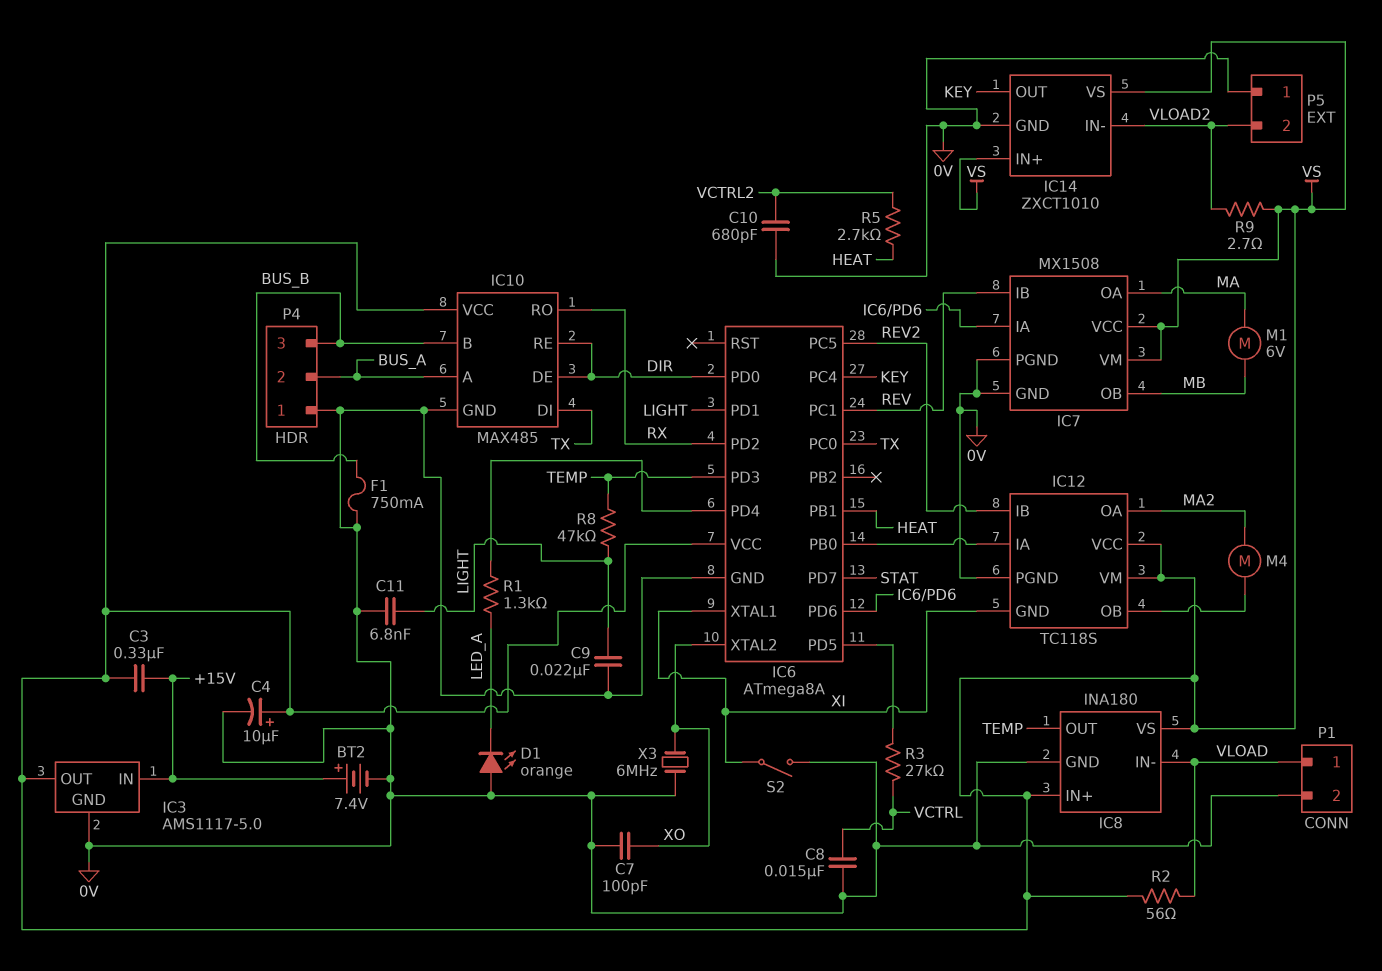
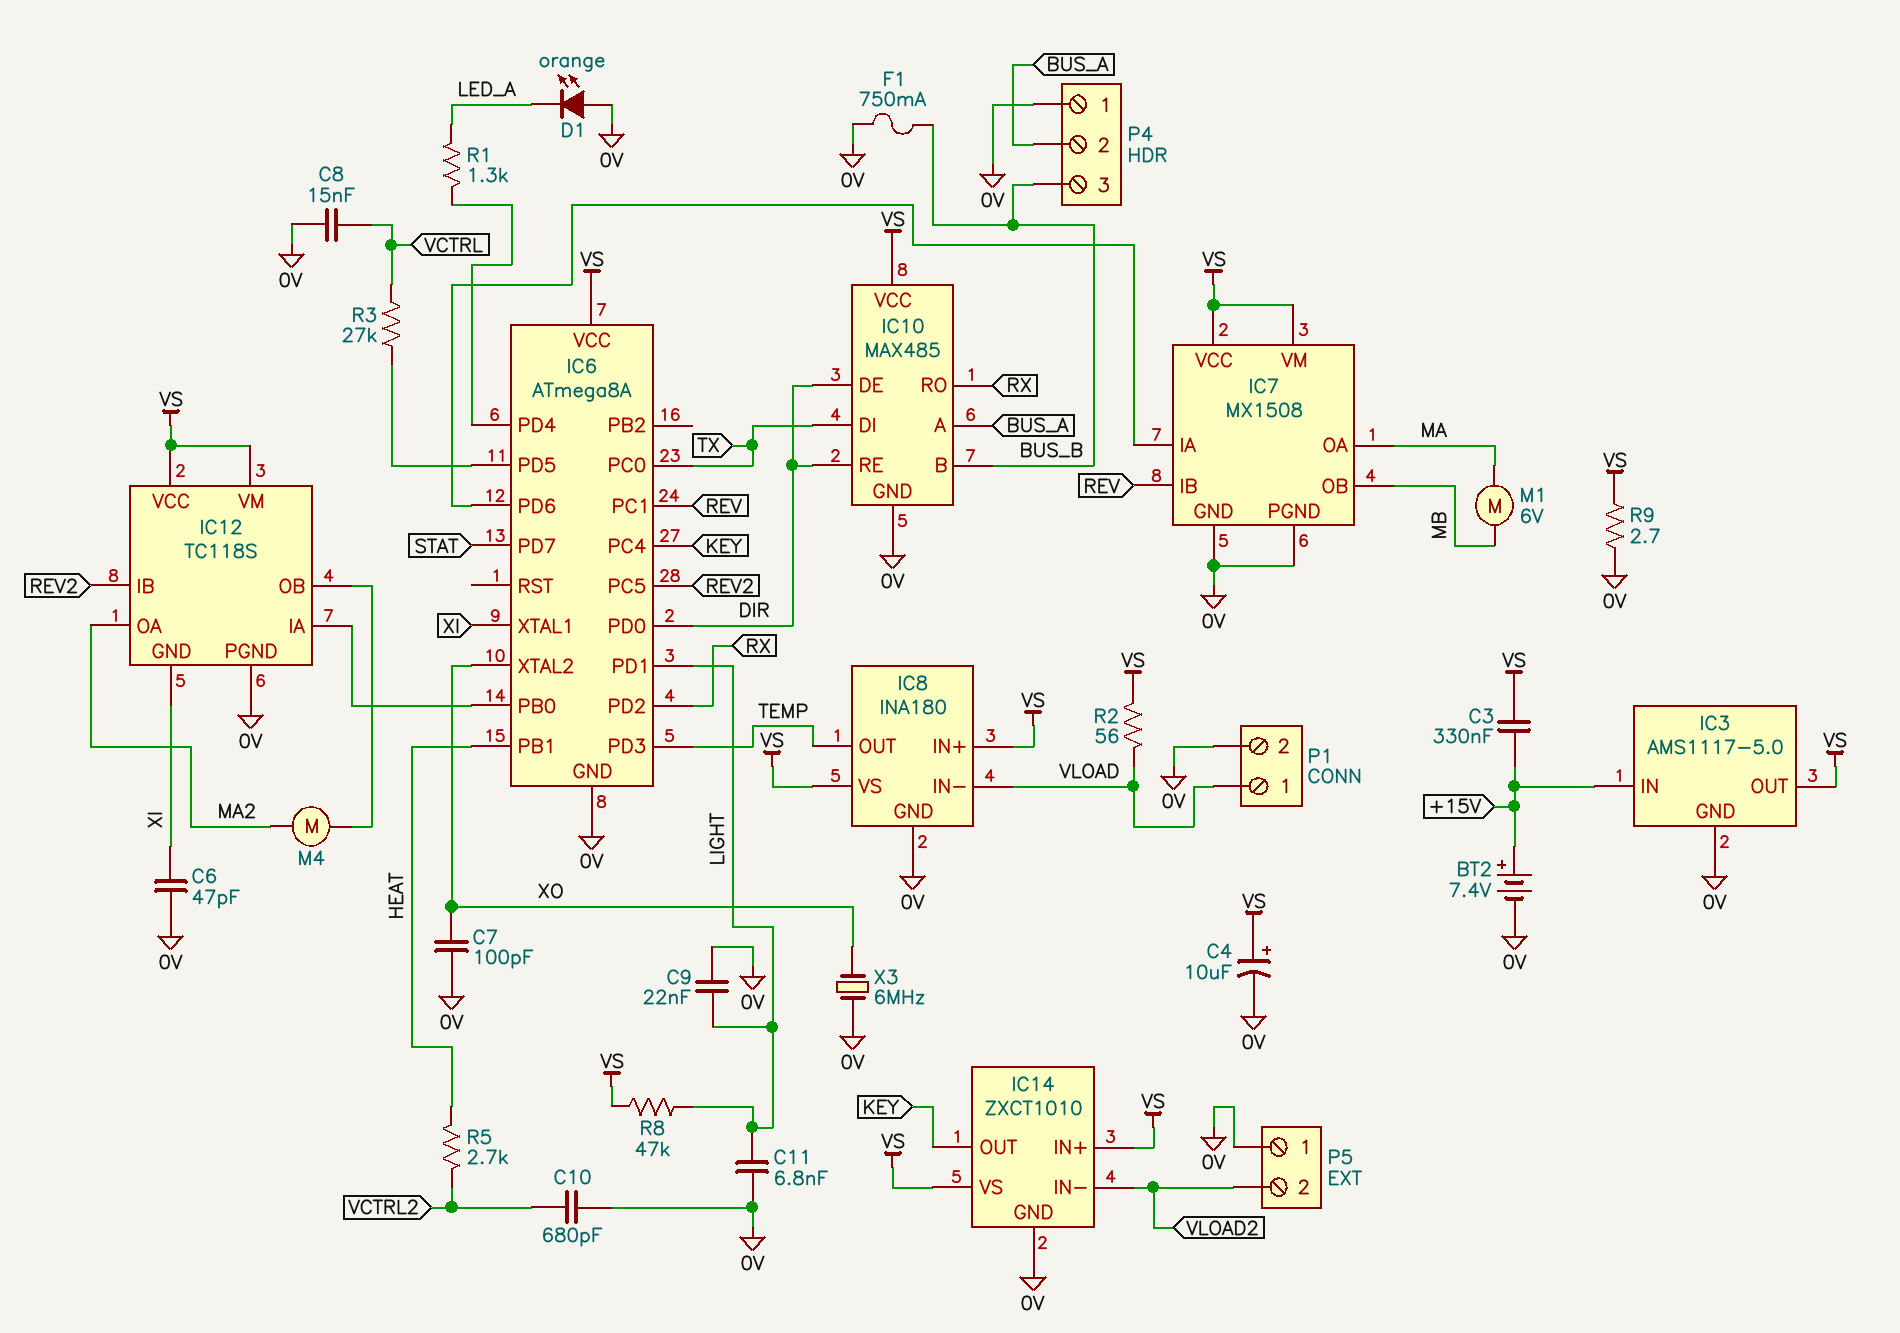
C6: none -> 47pF (0V, XI)
R8: 47k (LIGHT, TEMP) -> 47k (LIGHT, VS)
R9: 2.7 (VLOAD2, VS) -> 2.7 (0V, VS)
S2: switch (0V, XI) -> none

